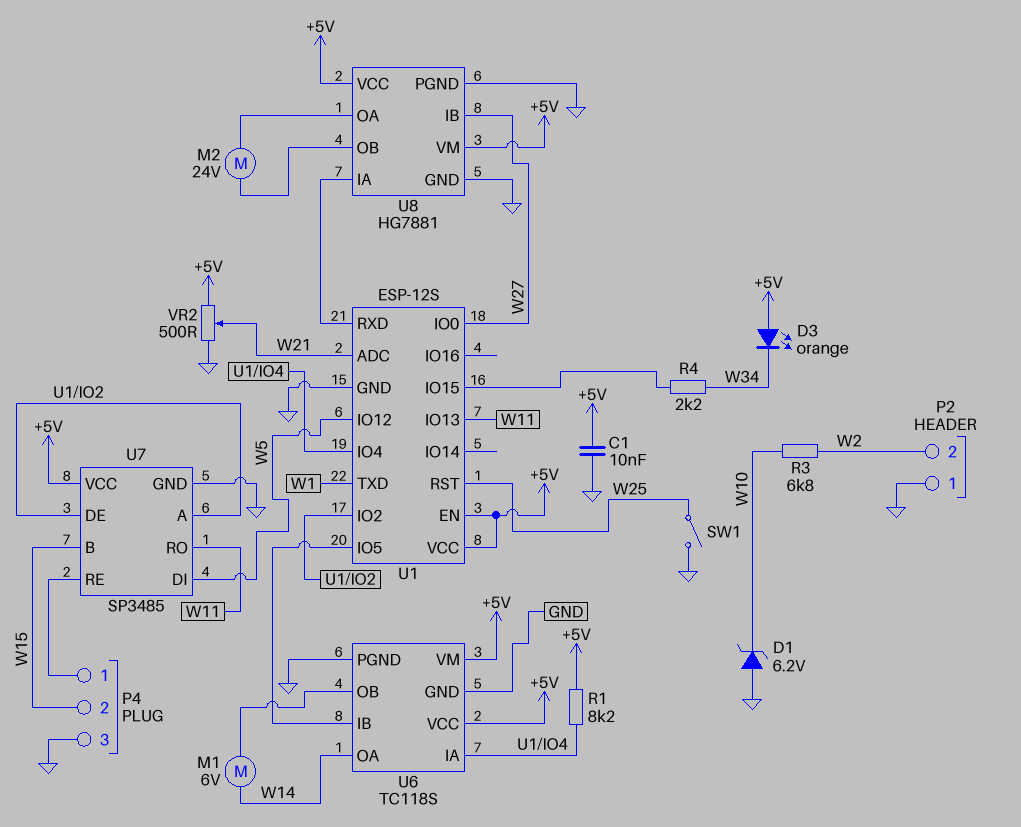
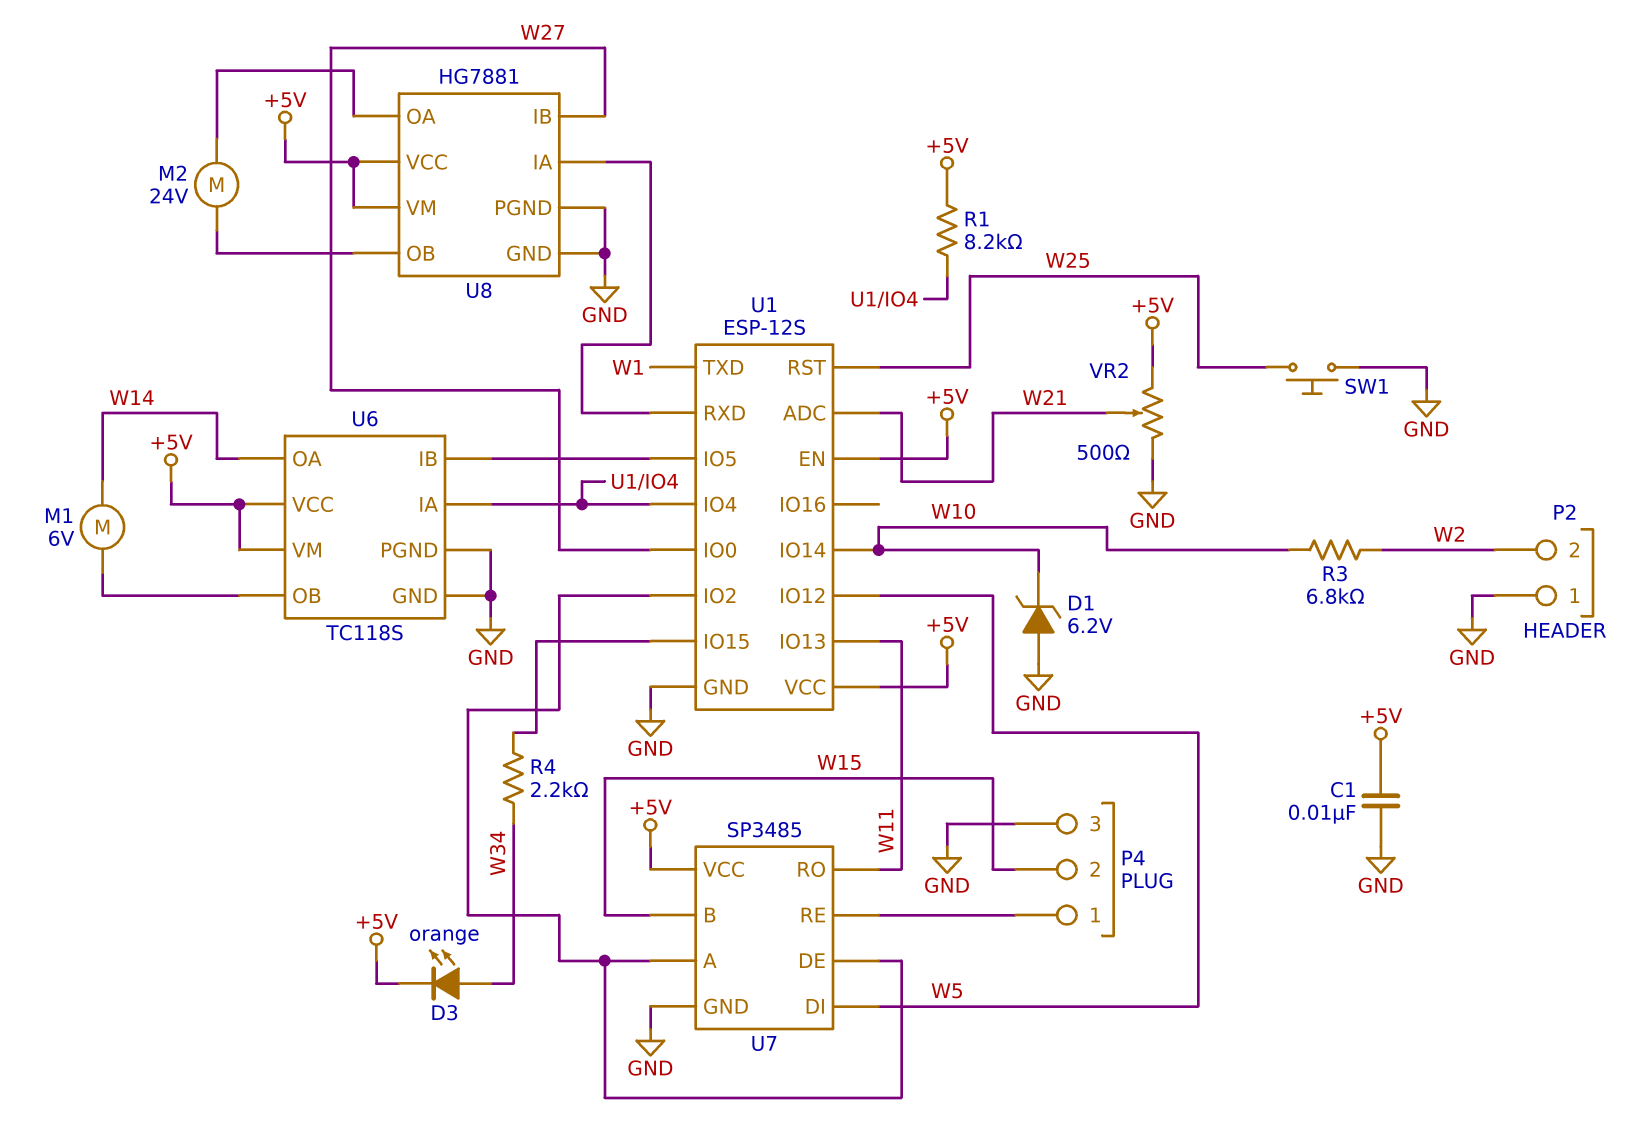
D3: LED orange (A +5V, K W34) -> LED orange (A W34, K +5V)
SW1: switch (GND, W25) -> button (GND, W25)
U1 pin IO14: none -> W10

